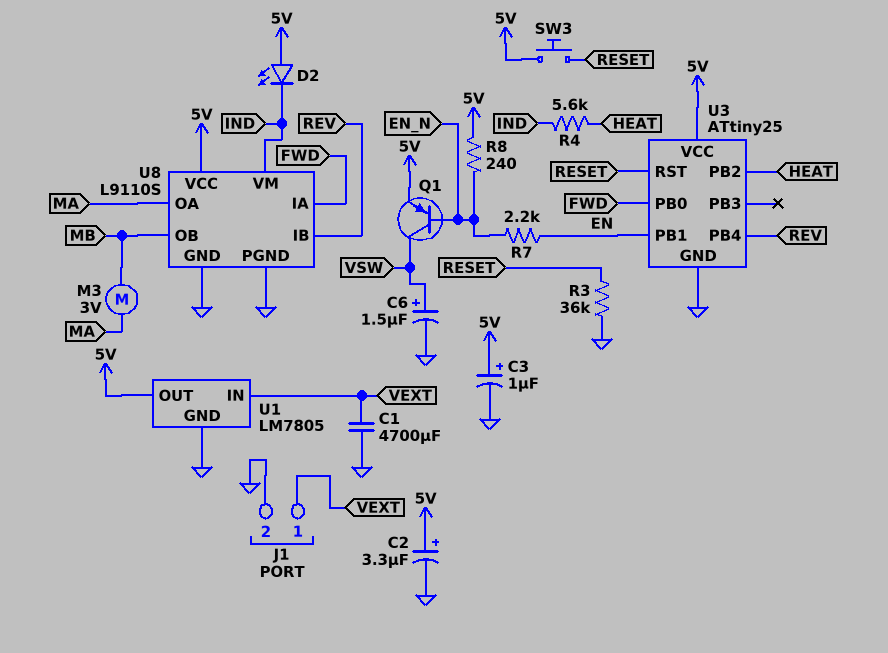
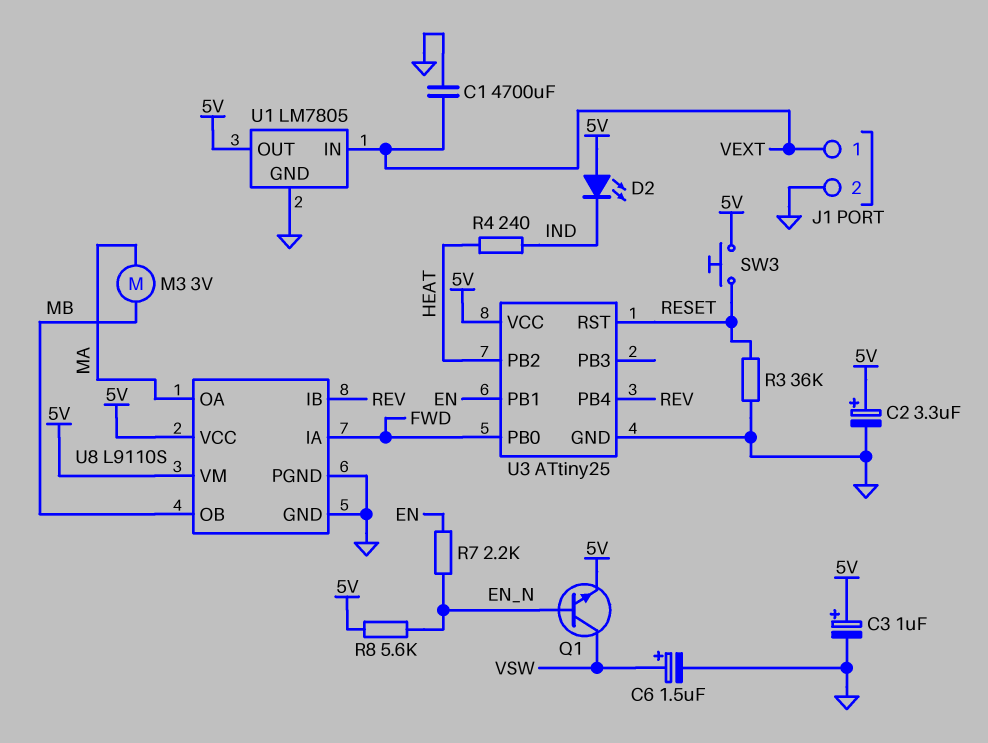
Q1: PNP (B EN_N, C VSW, E 5V) -> NPN (B EN_N, C VSW, E 5V)
R4: 5.6k (HEAT, IND) -> 240 (HEAT, IND)
R8: 240 (5V, EN_N) -> 5.6k (5V, EN_N)
U8 pin VM: IND -> 5V

